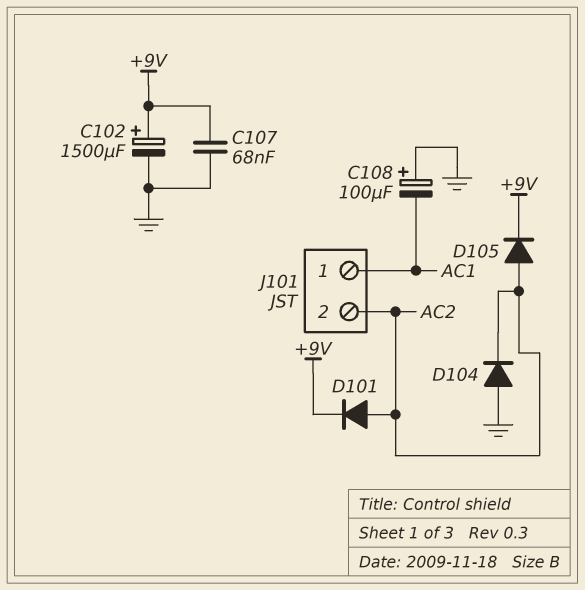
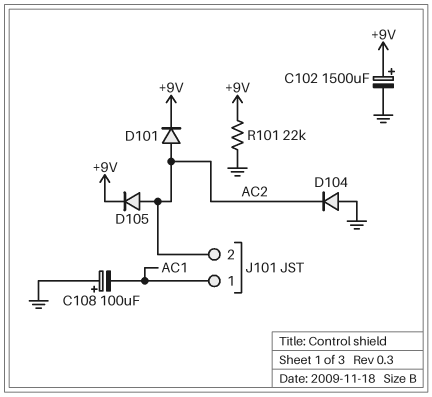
C107: 68nF (+9V, GND) -> none
R101: none -> 22k (+9V, GND)

